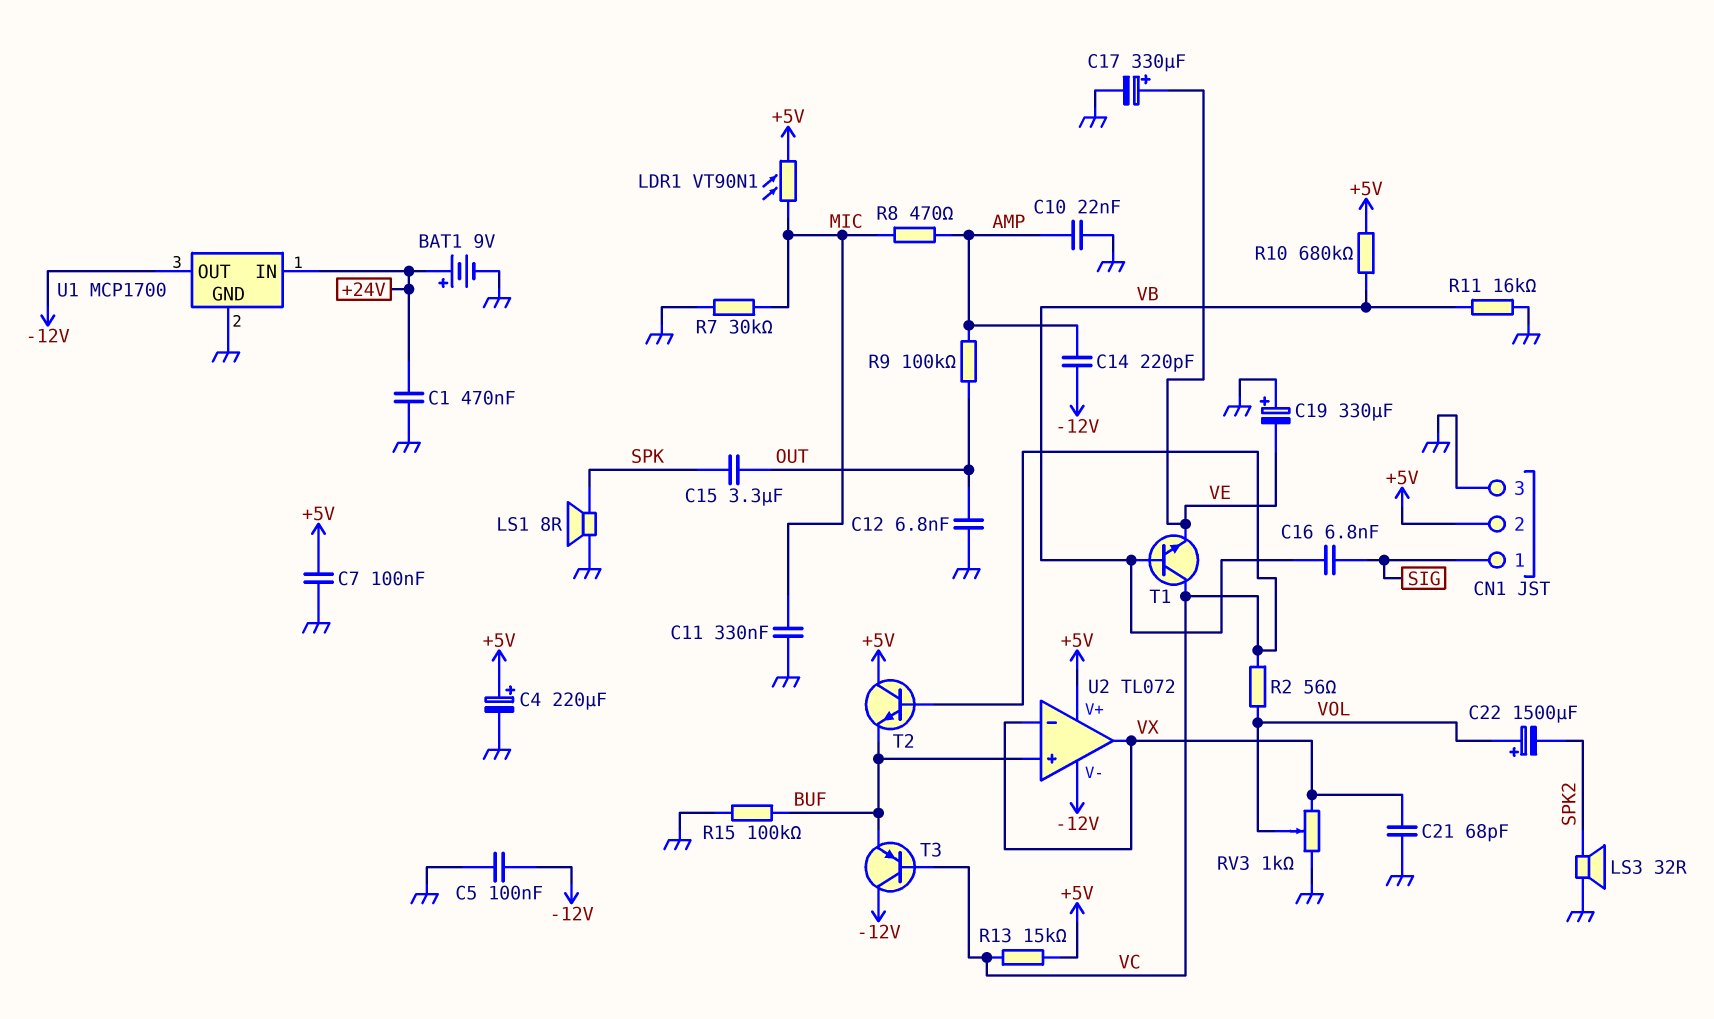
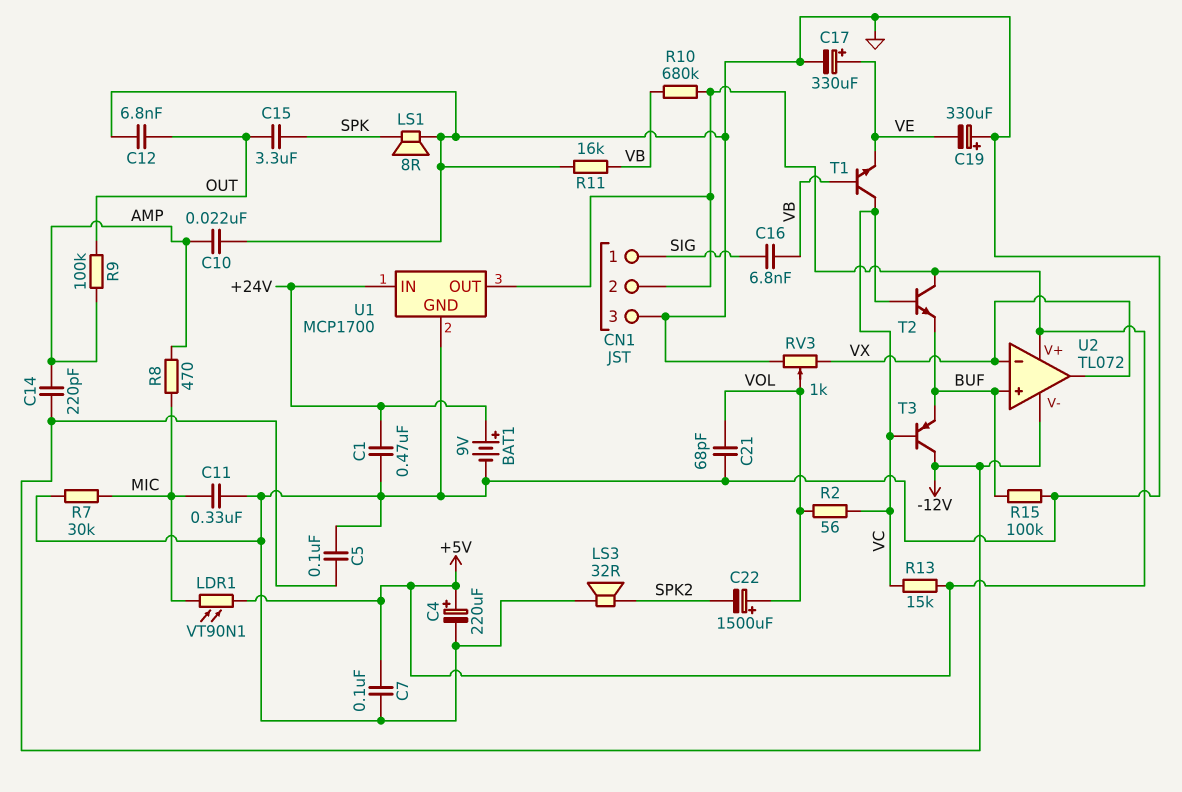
C21: 68pF (GND, VX) -> 68pF (GND, VOL)
U1 pin OUT: -12V -> +5V

